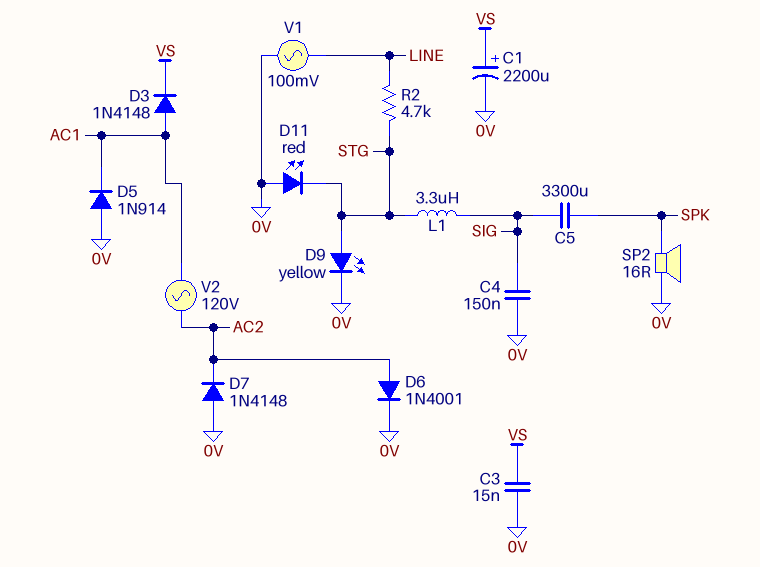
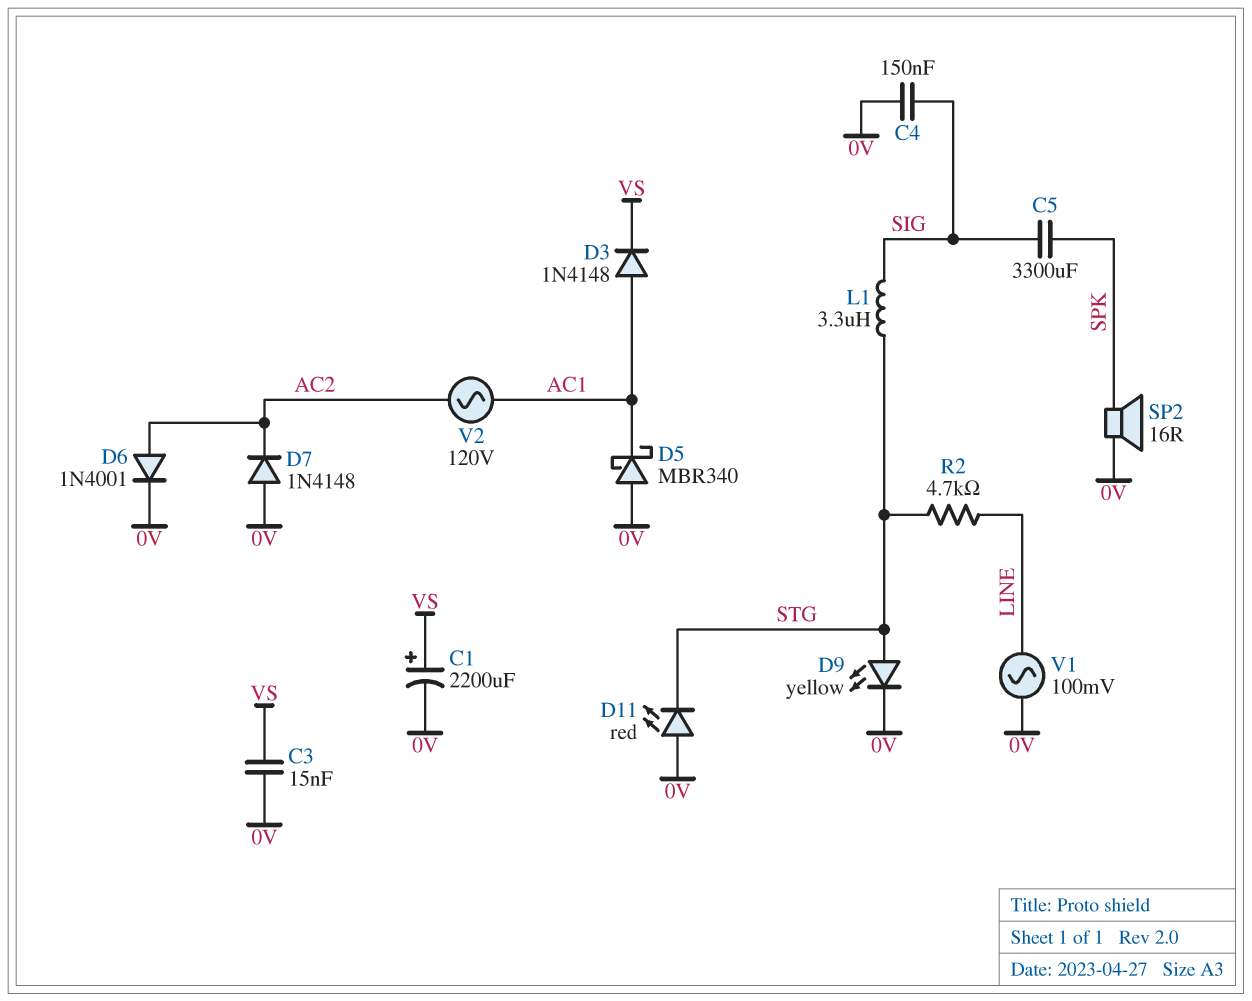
D5: diode 1N914 (A 0V, K AC1) -> schottky MBR340 (A 0V, K AC1)

